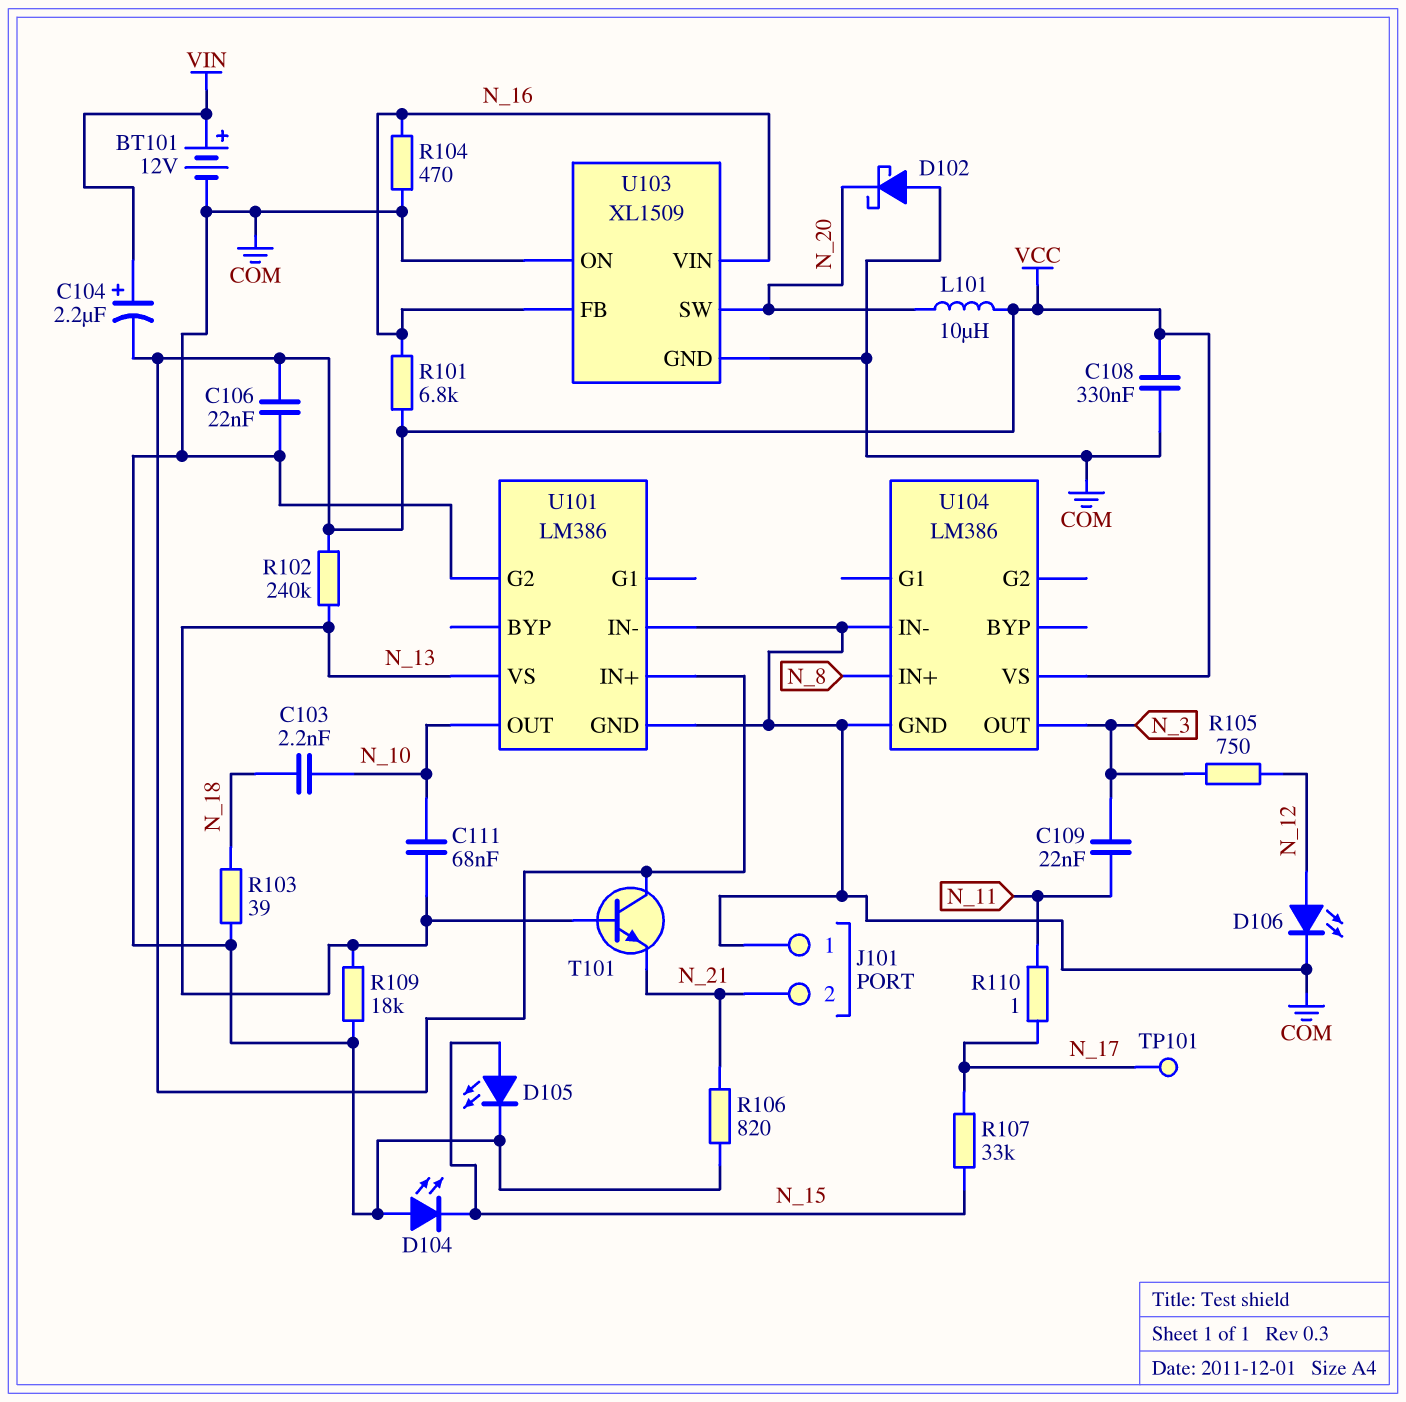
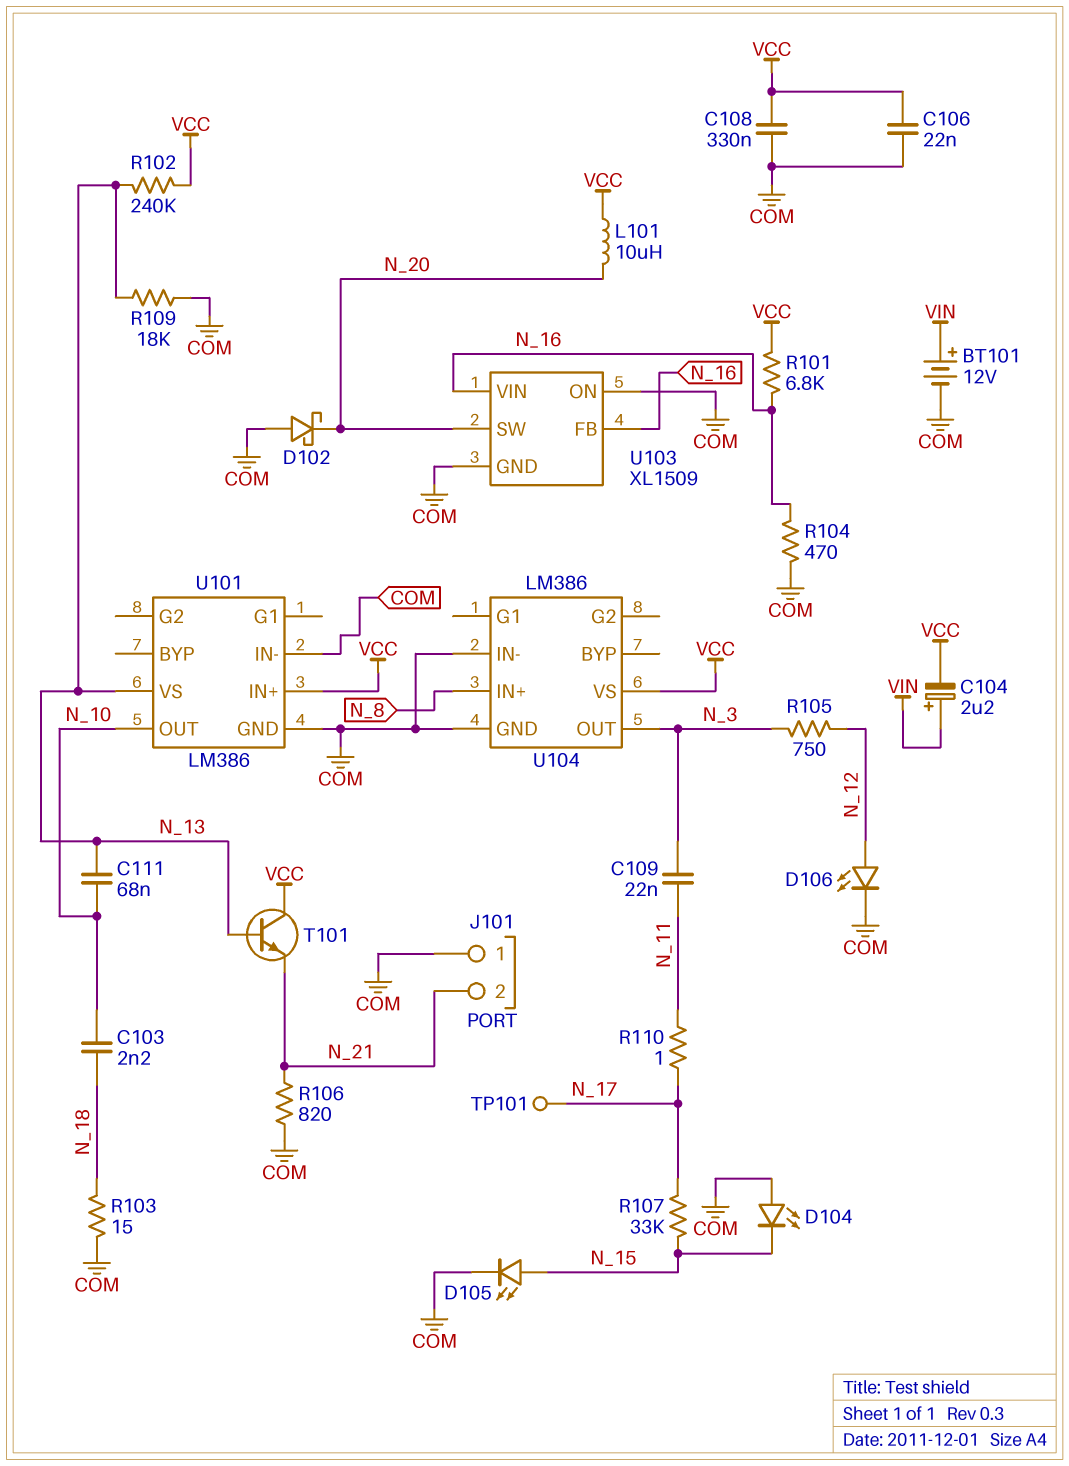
R103: 39 (COM, N_18) -> 15 (COM, N_18)
U101 pin G2: COM -> none

